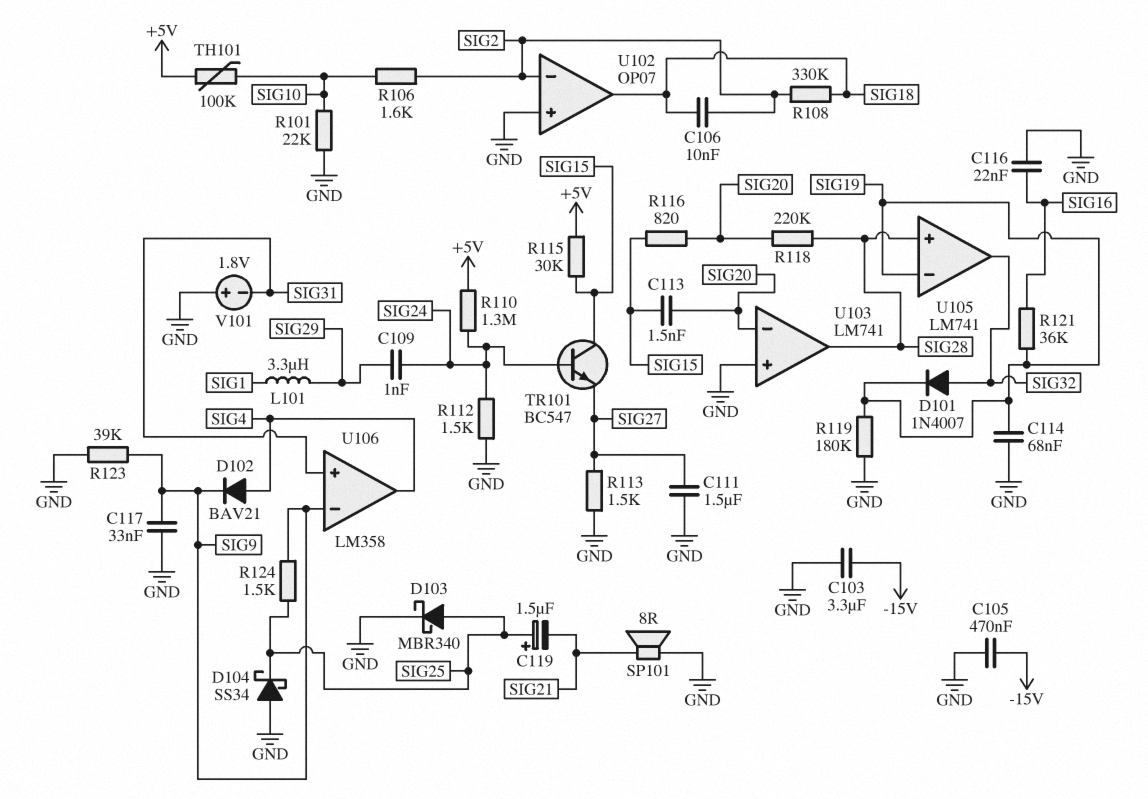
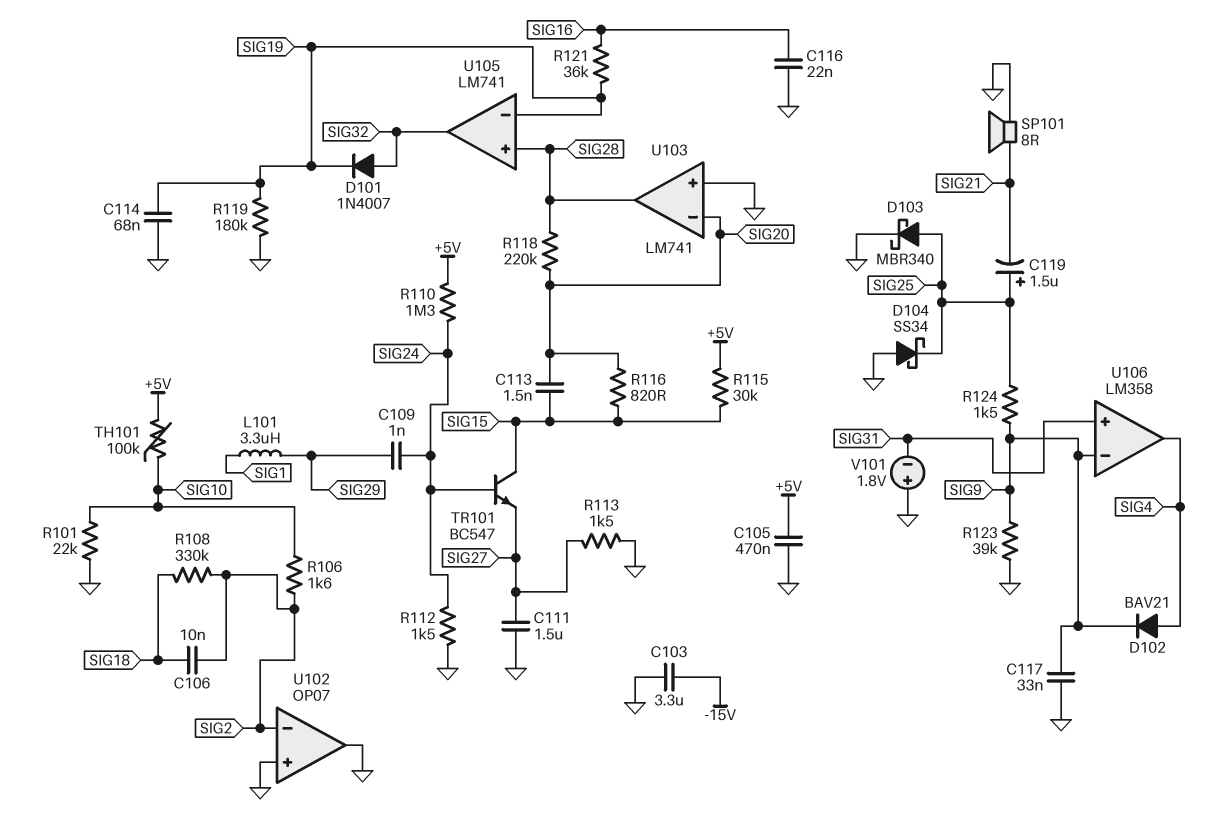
C105: 470nF (-15V, GND) -> 470nF (+5V, GND)
U102 pin out: SIG18 -> GND

